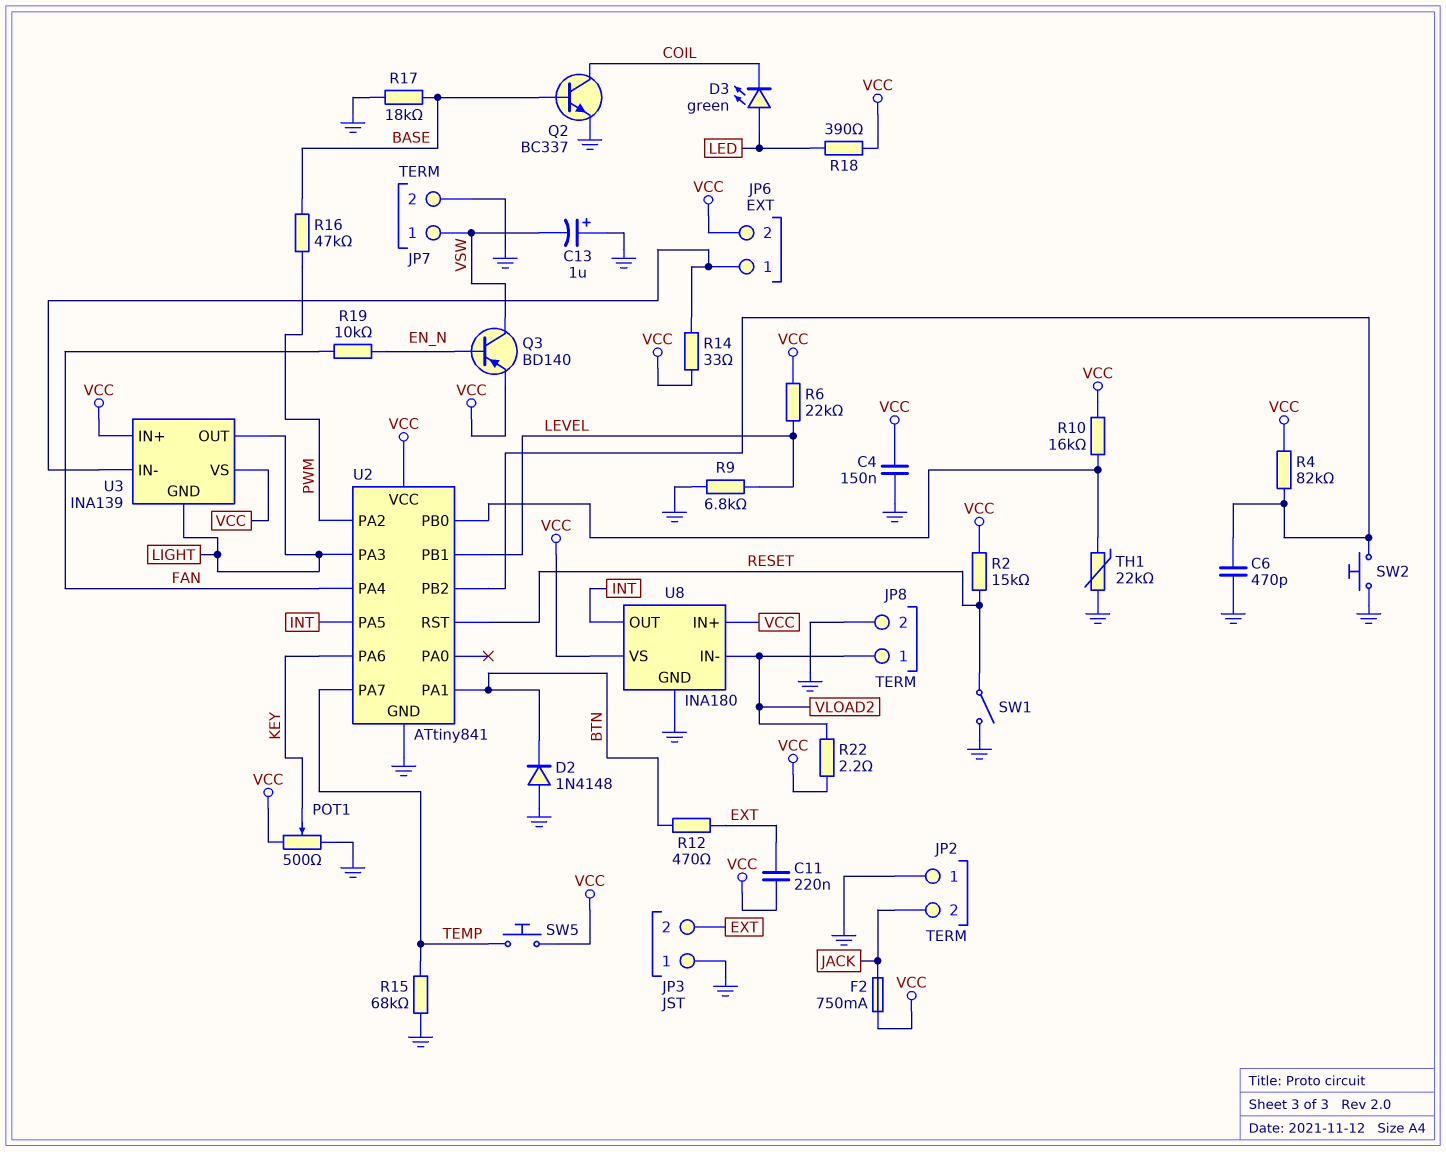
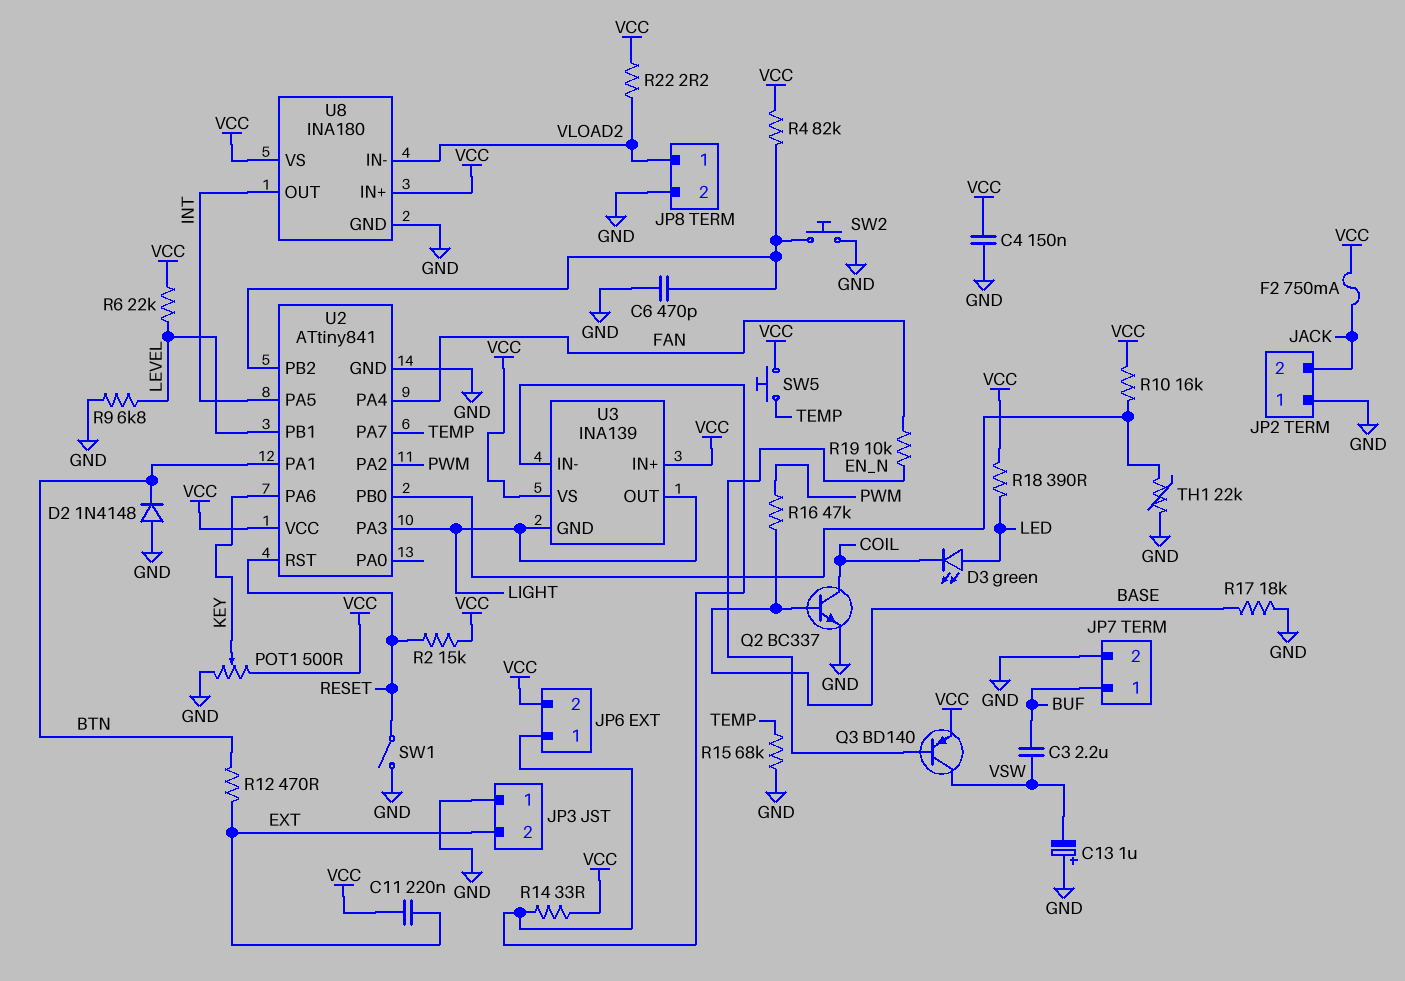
C3: none -> 2.2uF (BUF, VSW)
JP7 pin 1: VSW -> BUF

